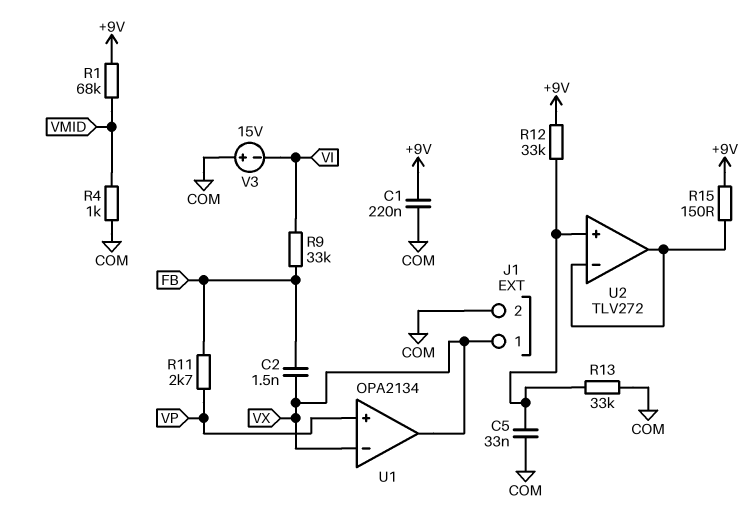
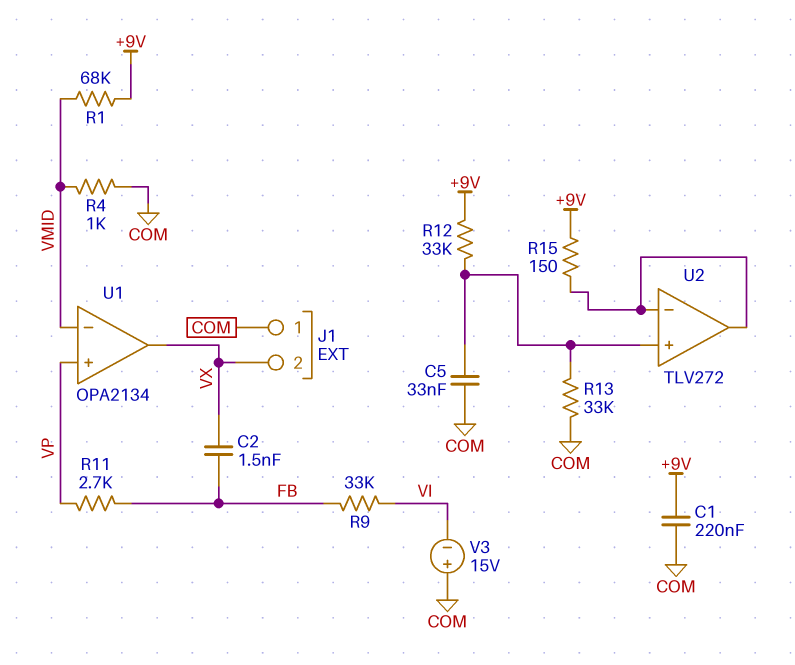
J1 pin 1: VX -> COM
J1 pin 2: COM -> VX
U1 pin in-: VX -> VMID

